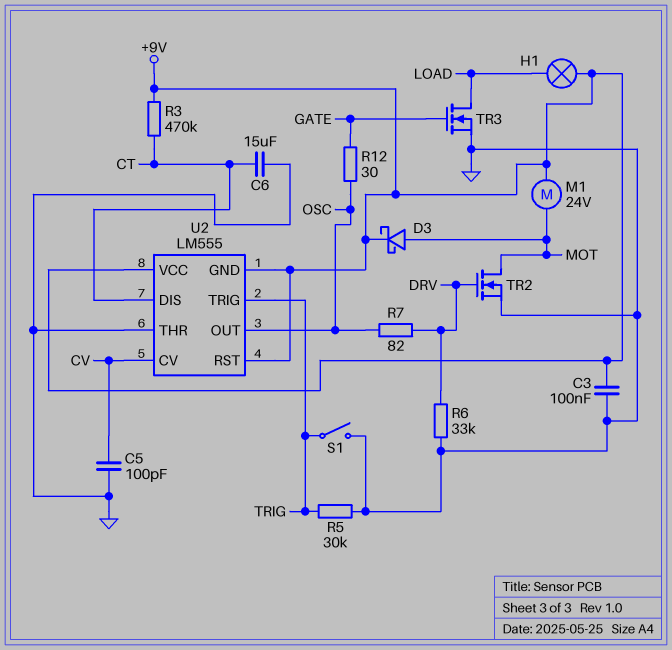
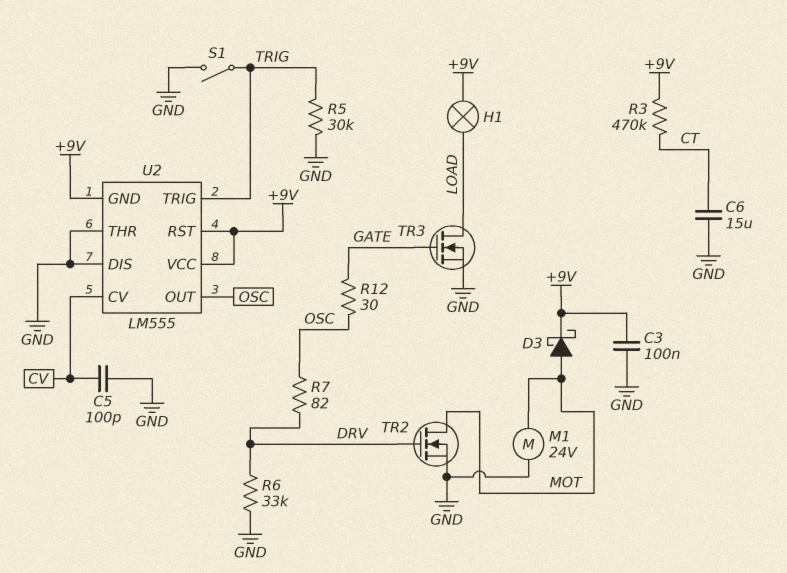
M1: motor 24V (+9V, MOT) -> motor 24V (GND, MOT)
U2 pin DIS: CT -> GND

